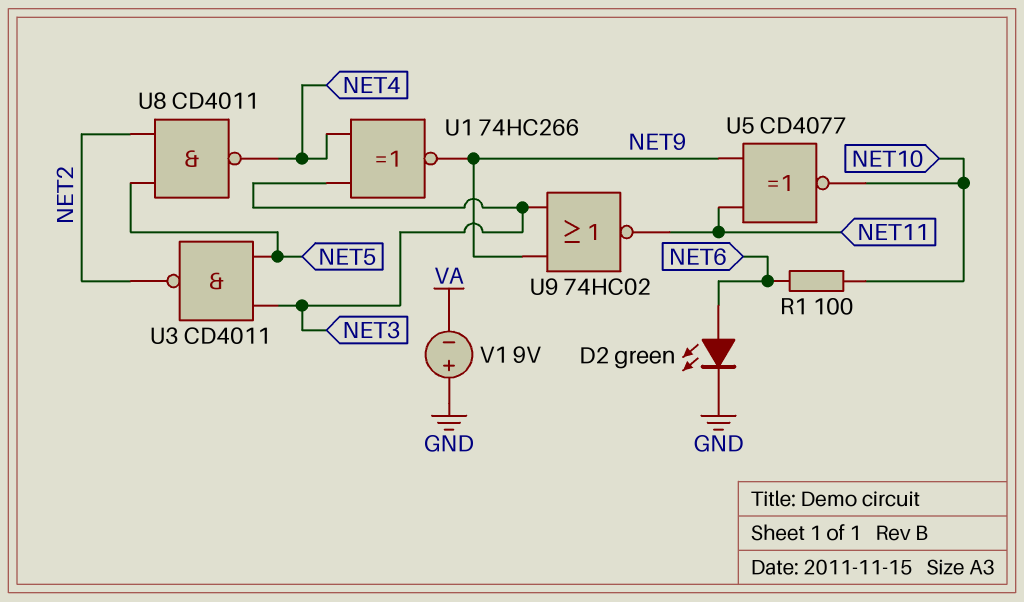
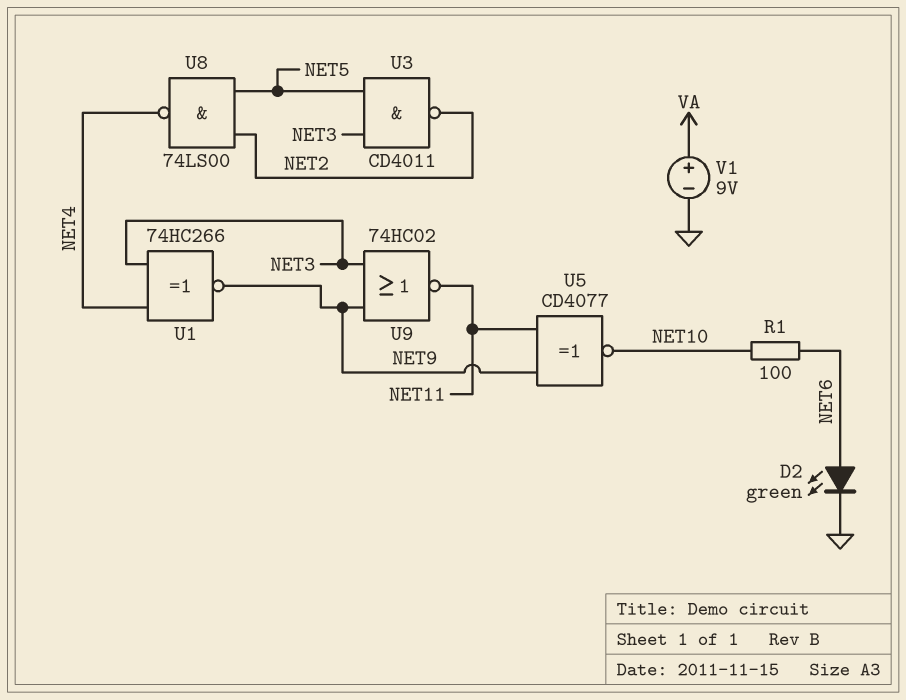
U8: NAND CD4011 (in NET2, in NET5, out NET4) -> NAND 74LS00 (in NET2, in NET5, out NET4)
V1: 9V (plus GND, minus VA) -> 9V (plus VA, minus GND)

